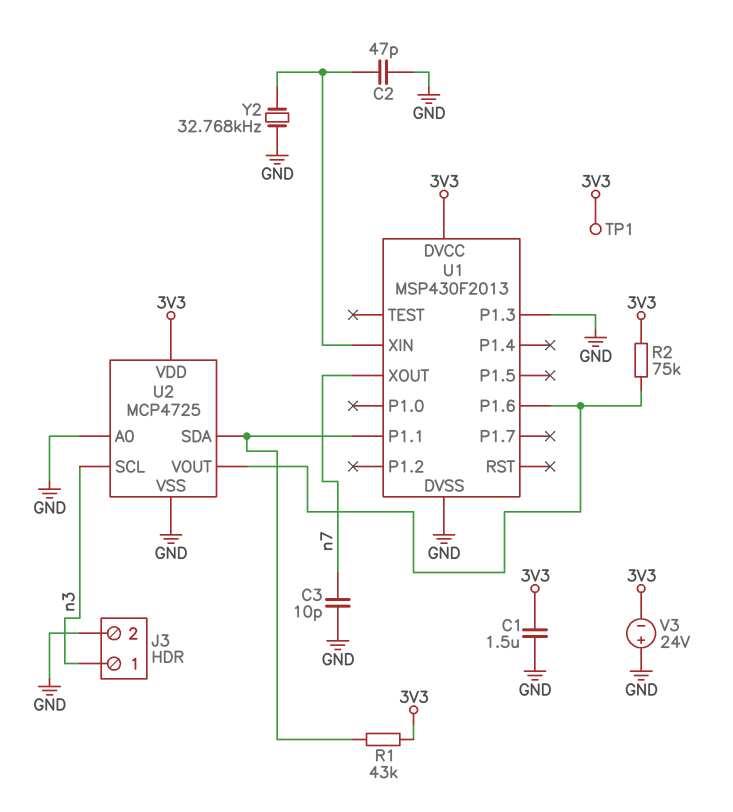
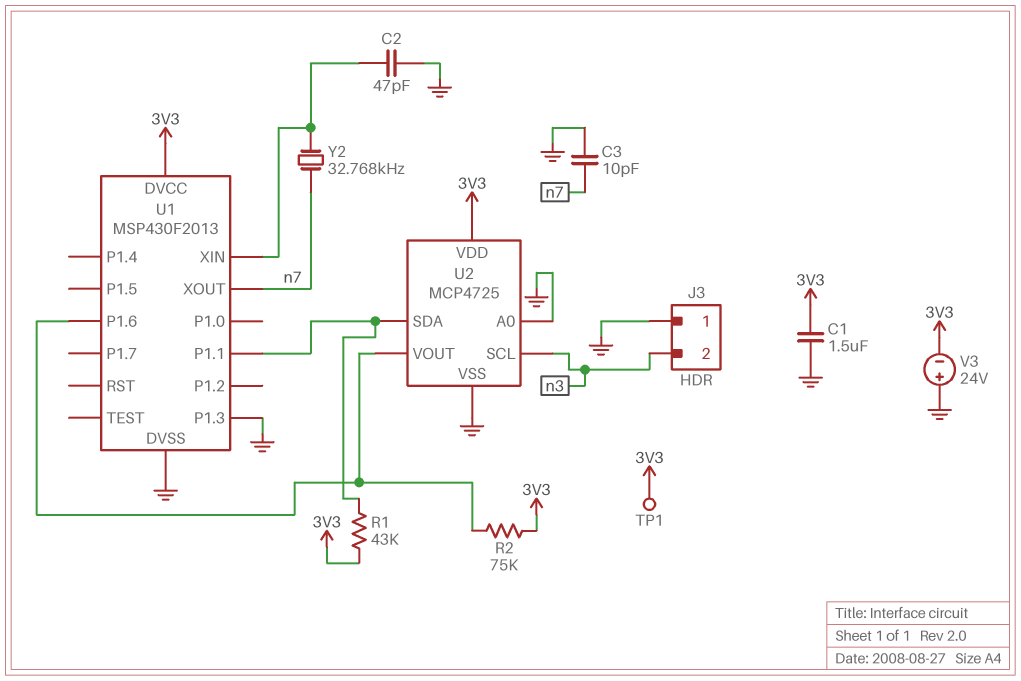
J3 pin 1: n3 -> GND
J3 pin 2: GND -> n3
Y2: 32.768kHz (GND, U1/XIN) -> 32.768kHz (U1/XIN, n7)

